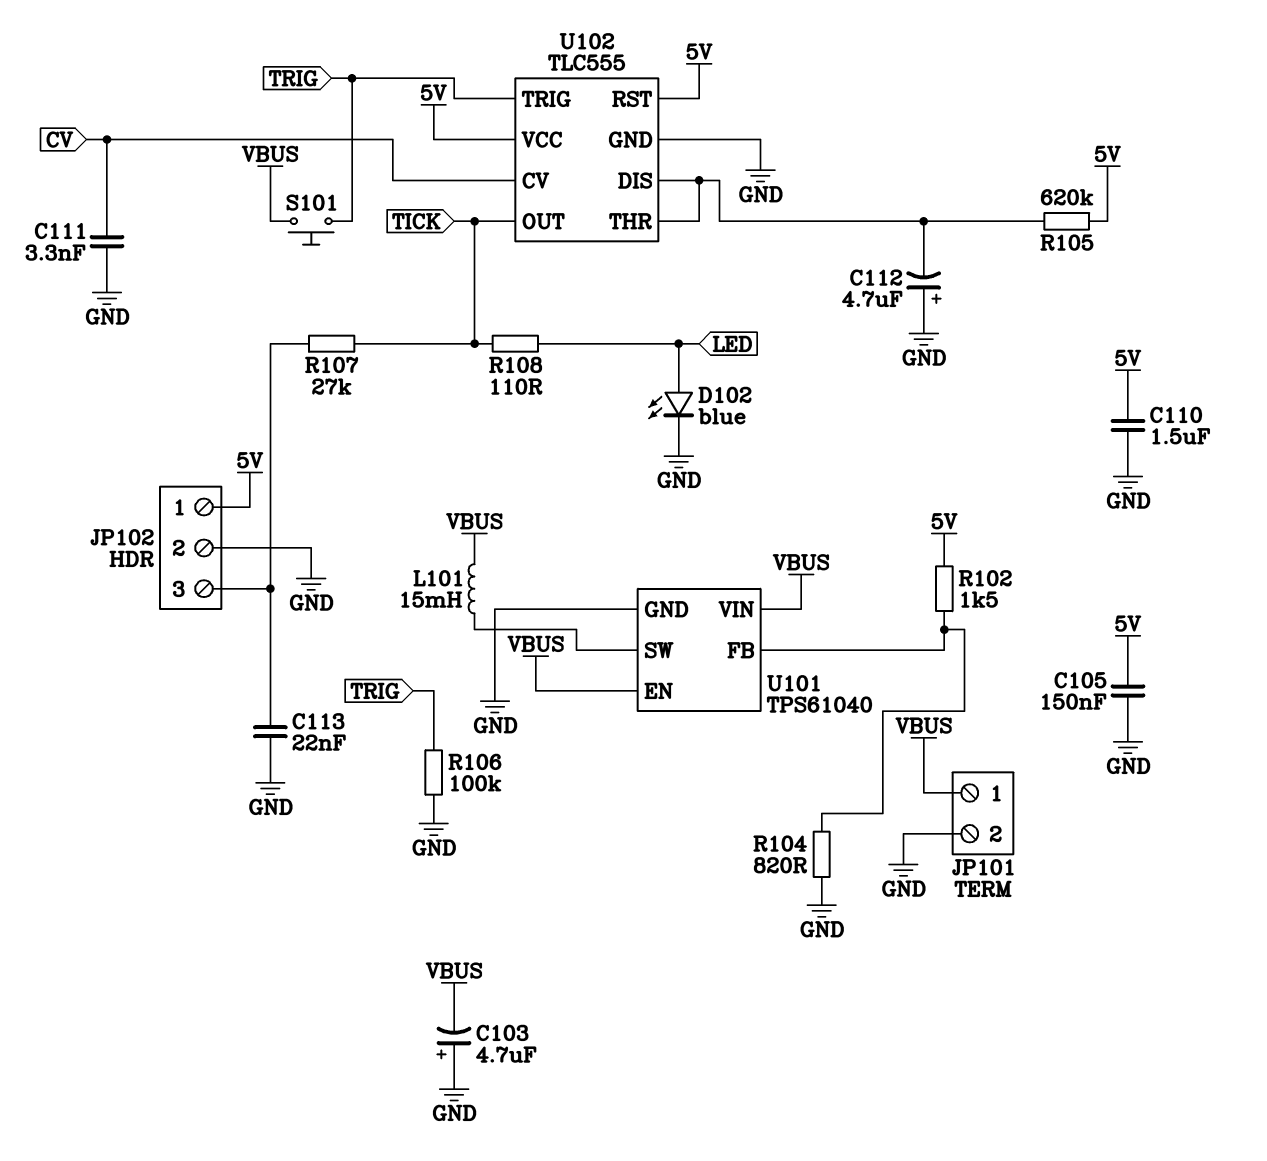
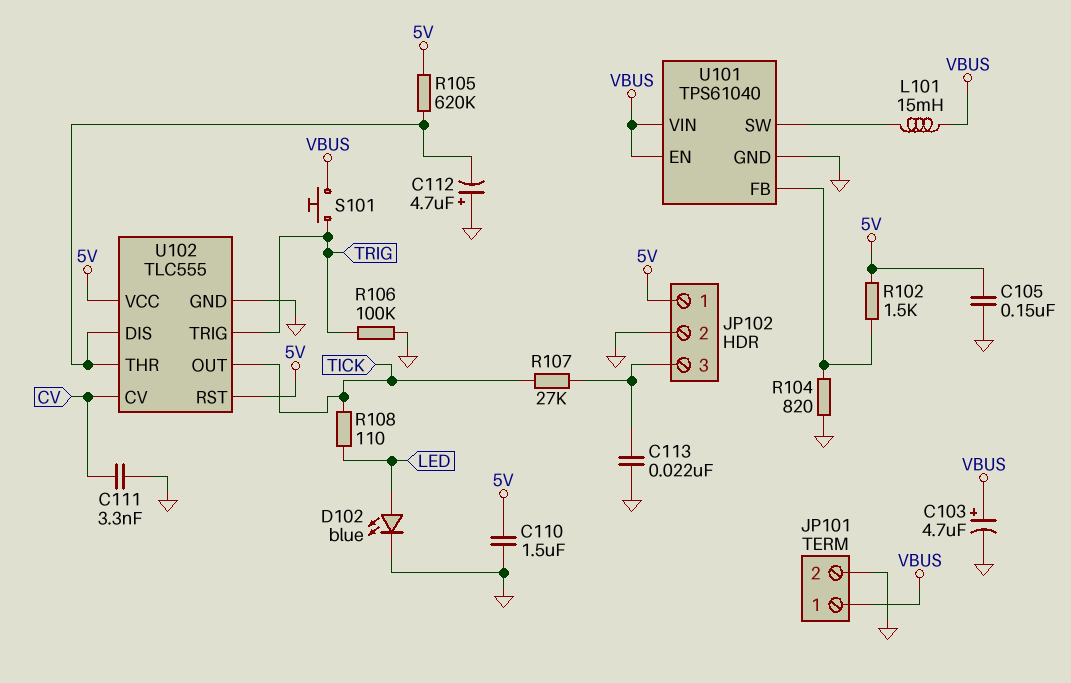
C103: 4.7uF (plus GND, minus VBUS) -> 4.7uF (plus VBUS, minus GND)

